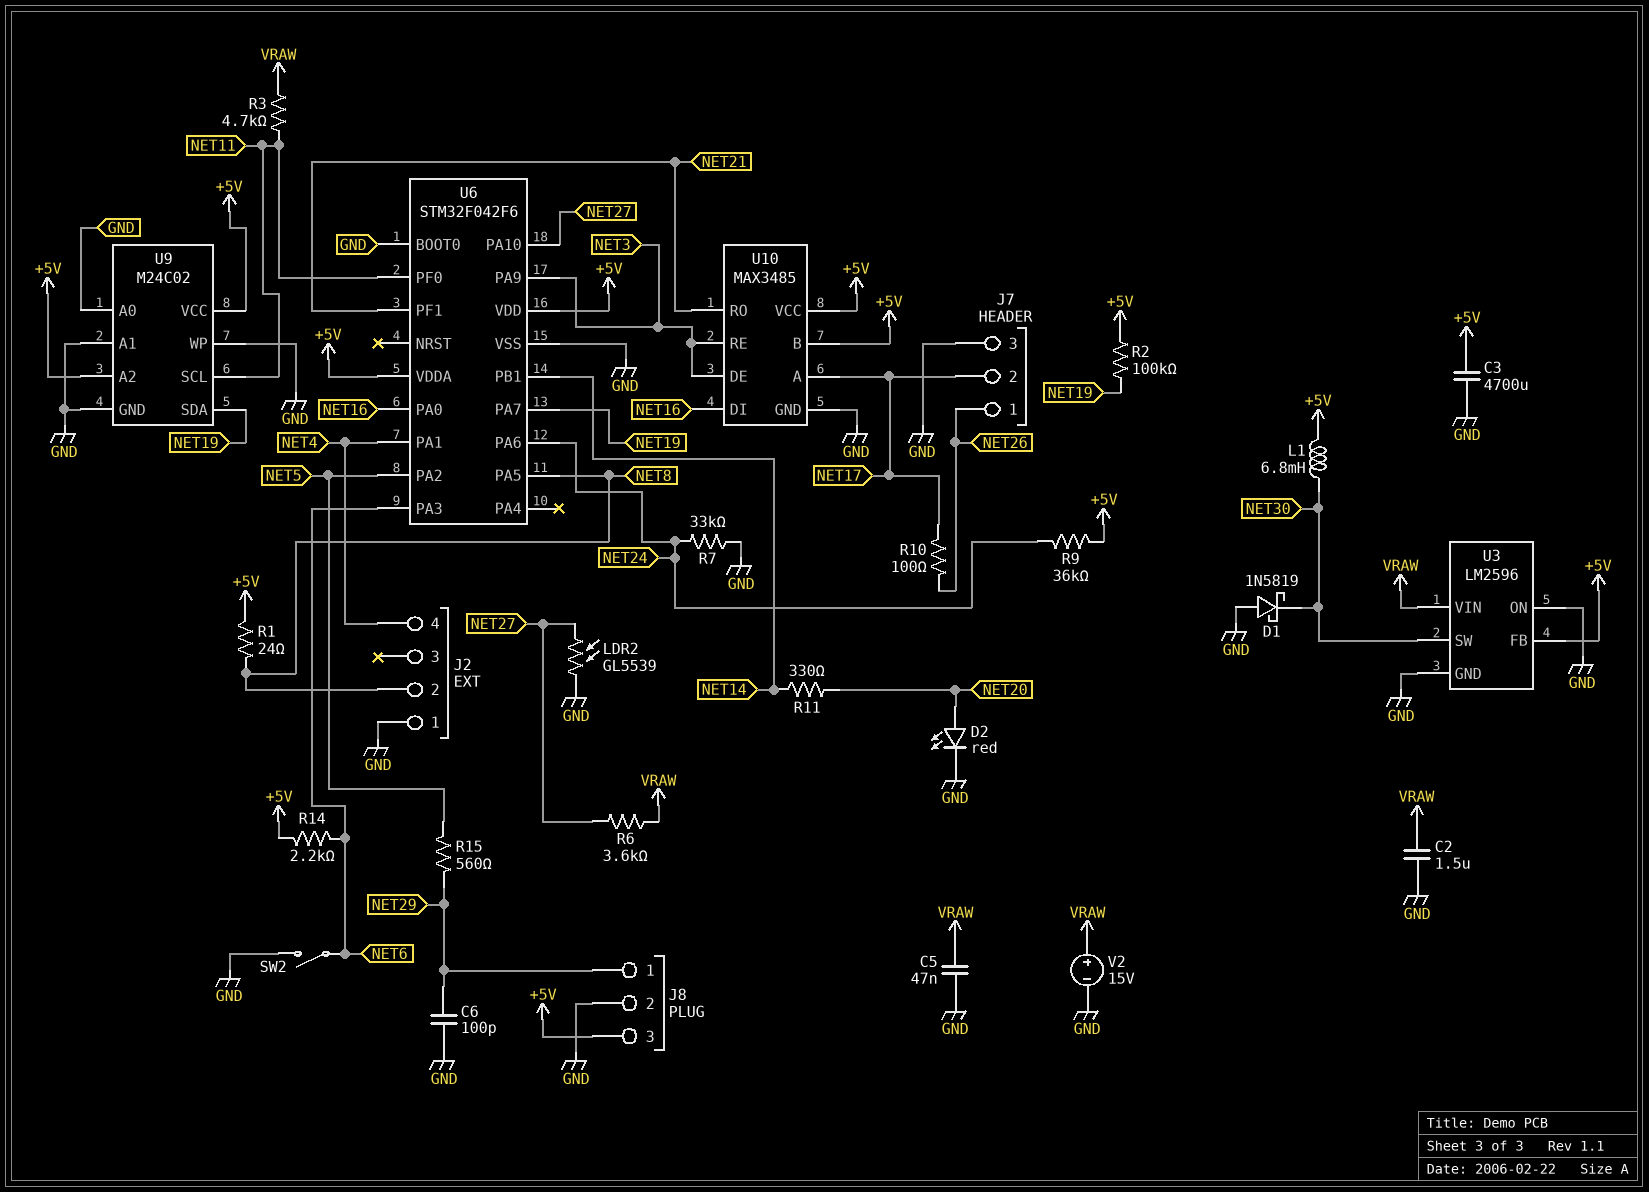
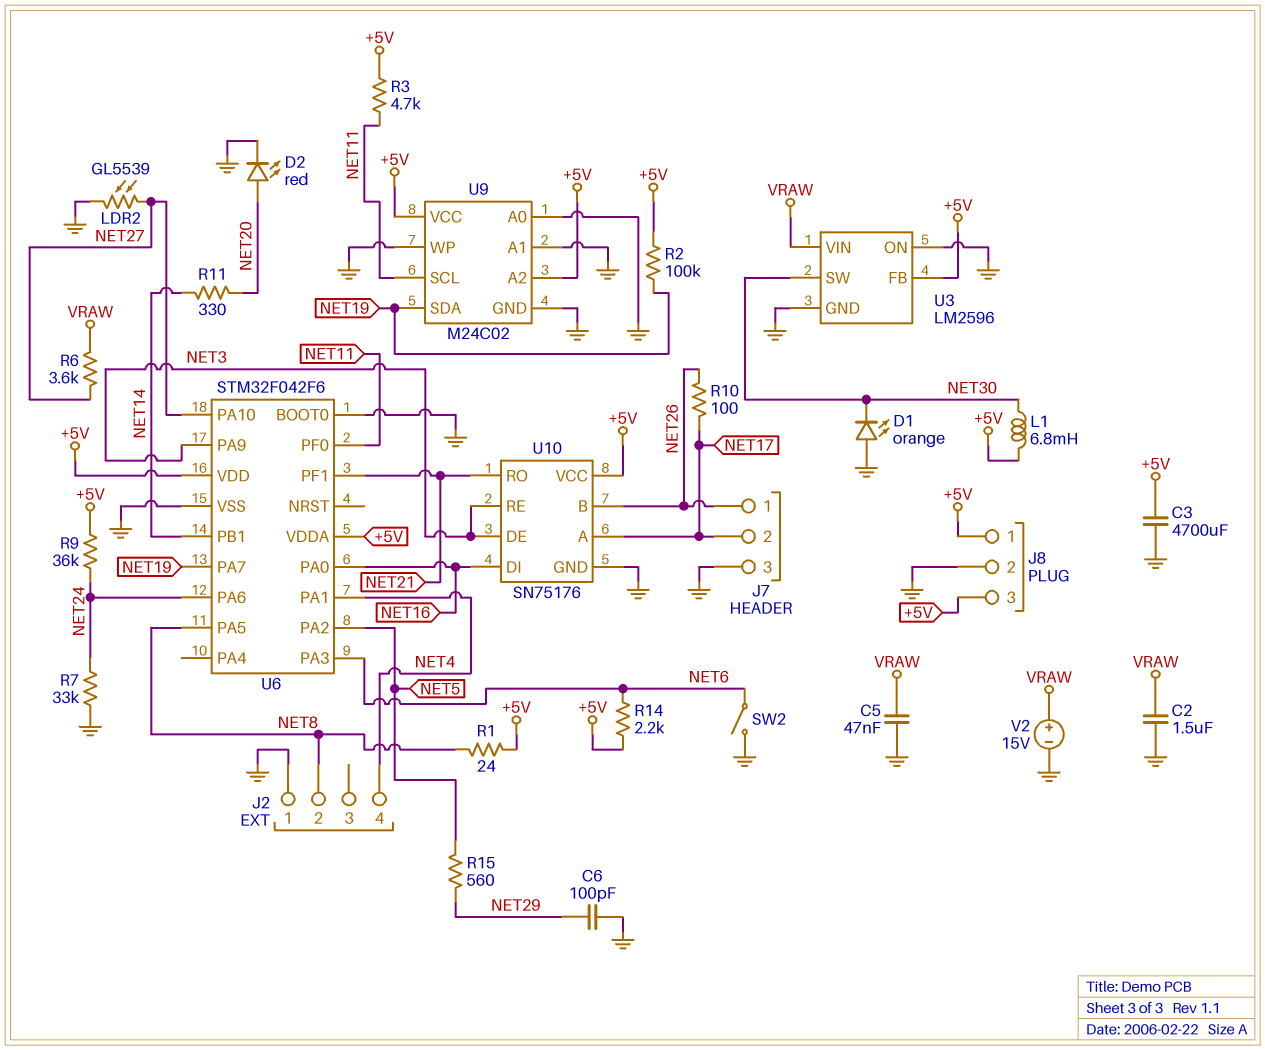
D1: schottky 1N5819 (A GND, K NET30) -> LED orange (A GND, K NET30)
J8 pin 1: NET29 -> +5V
R3: 4.7k (NET11, VRAW) -> 4.7k (+5V, NET11)
U10: MAX3485 -> SN75176
U10 pin B: +5V -> NET26

